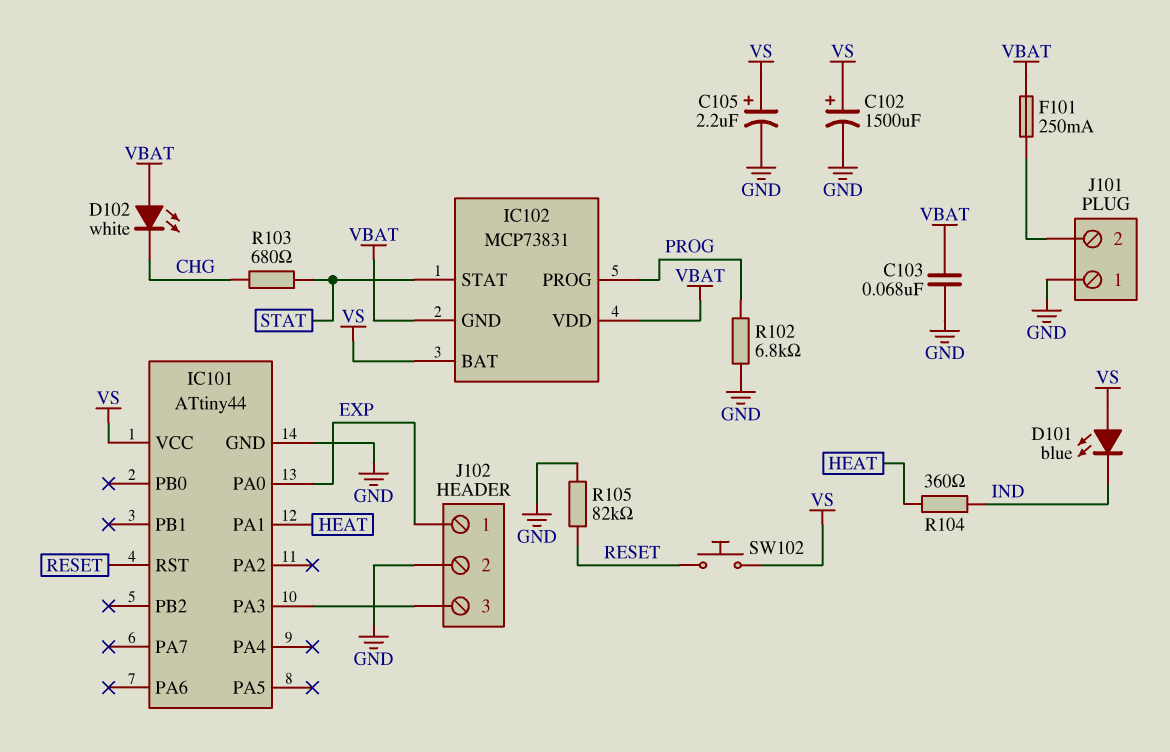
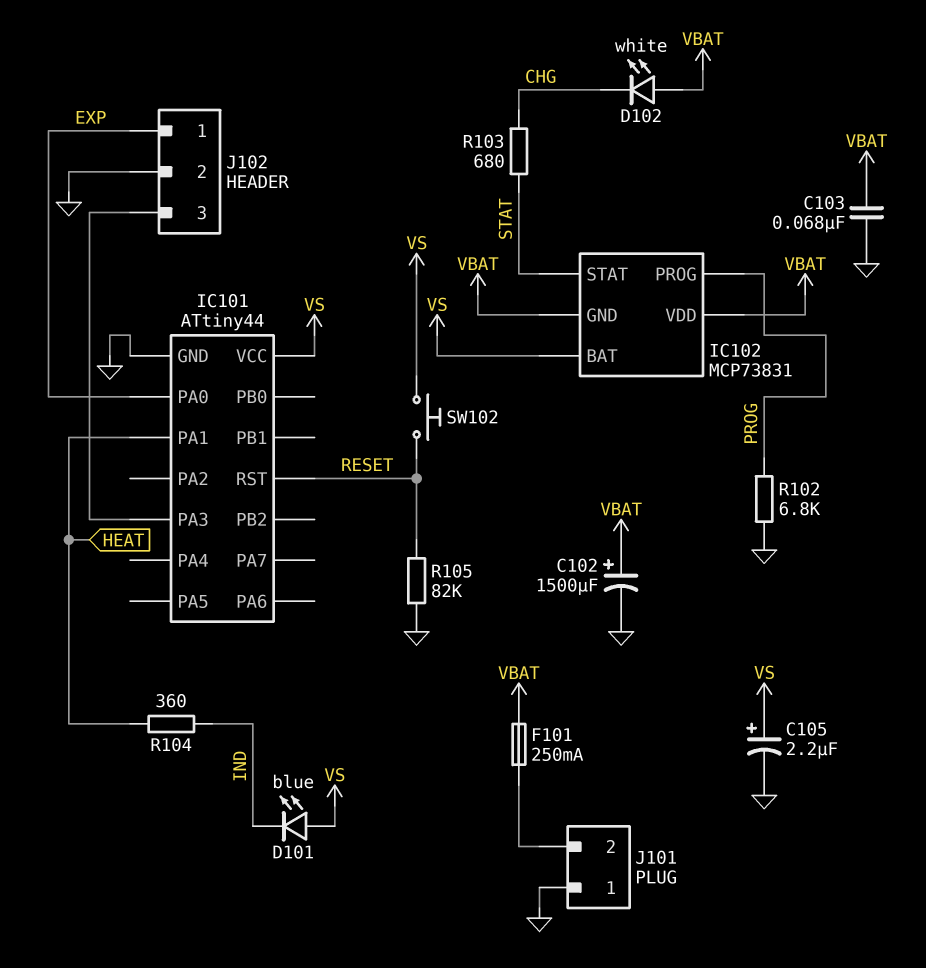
C102: 1500uF (plus VS, minus GND) -> 1500uF (plus VBAT, minus GND)

